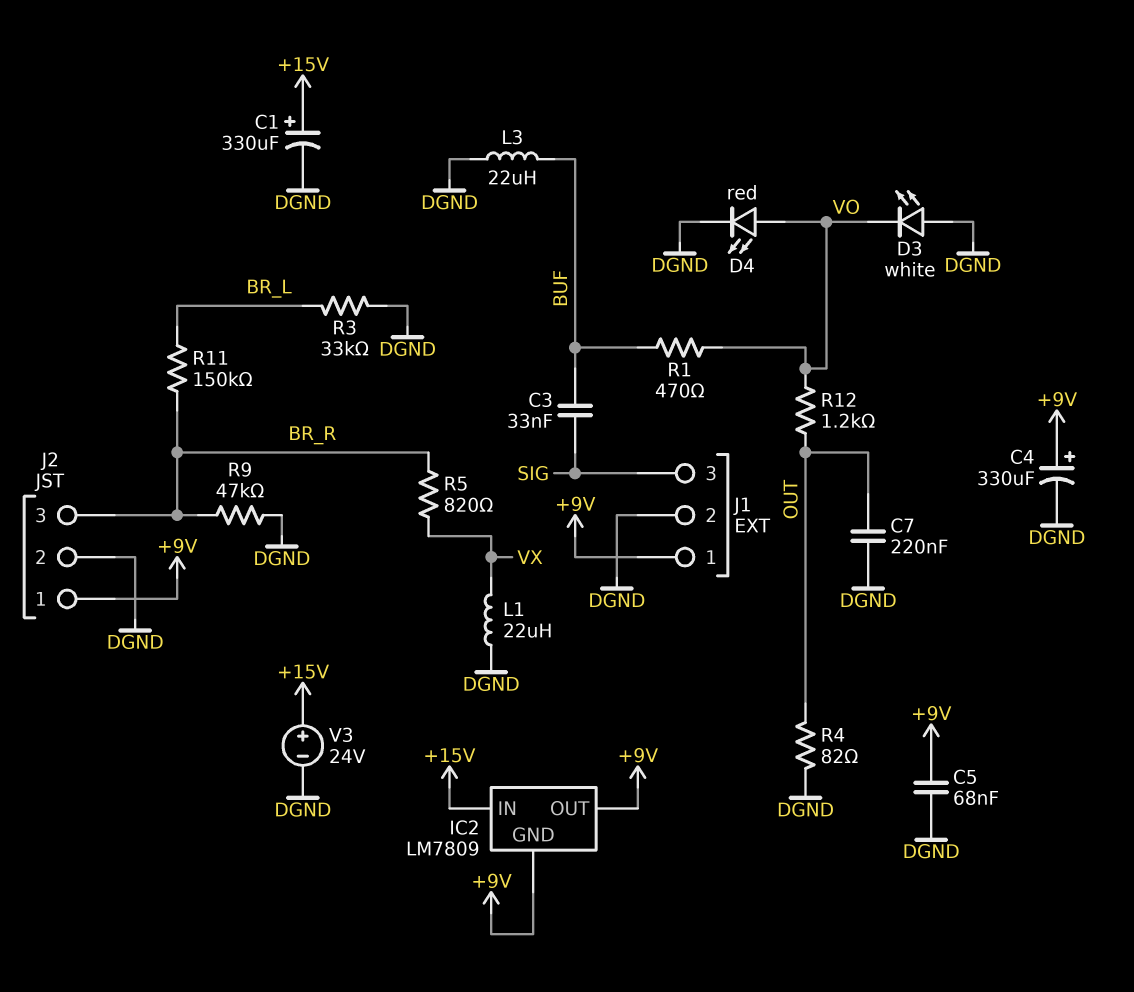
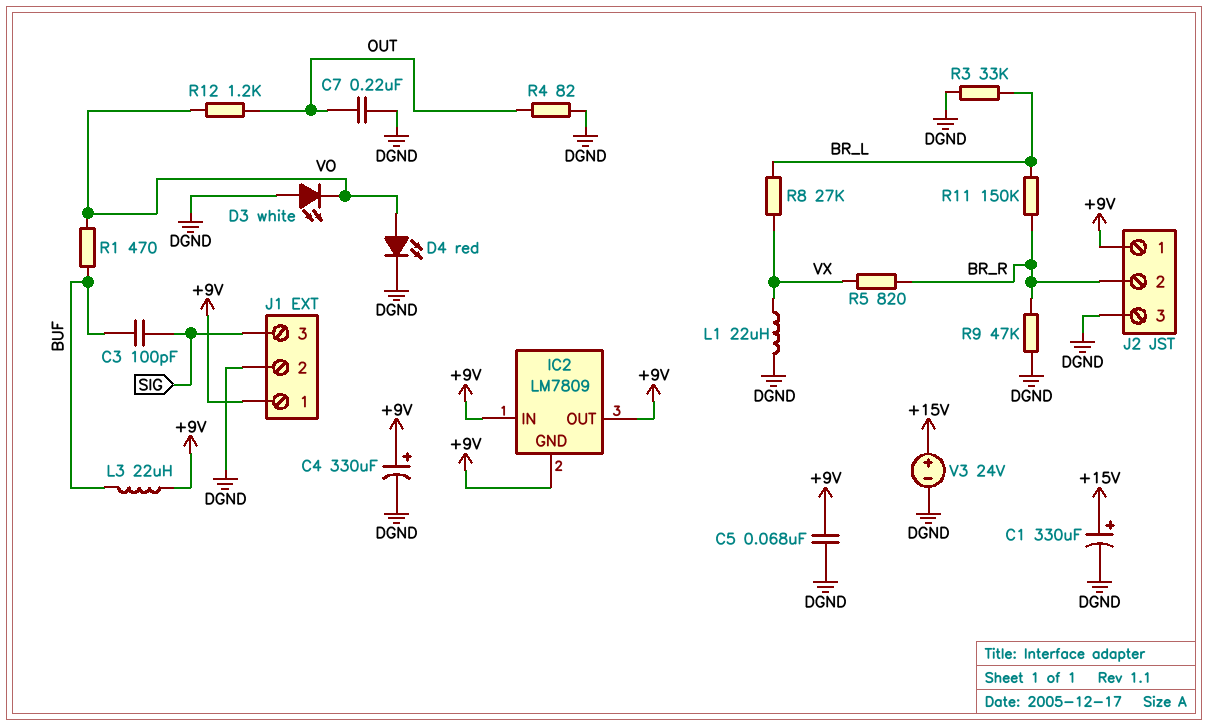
C3: 33nF (BUF, SIG) -> 100pF (BUF, SIG)
IC2 pin IN: +15V -> +9V
J2 pin 2: DGND -> BR_R
J2 pin 3: BR_R -> DGND
L3: 22uH (BUF, DGND) -> 22uH (+9V, BUF)
R8: none -> 27k (BR_L, VX)

